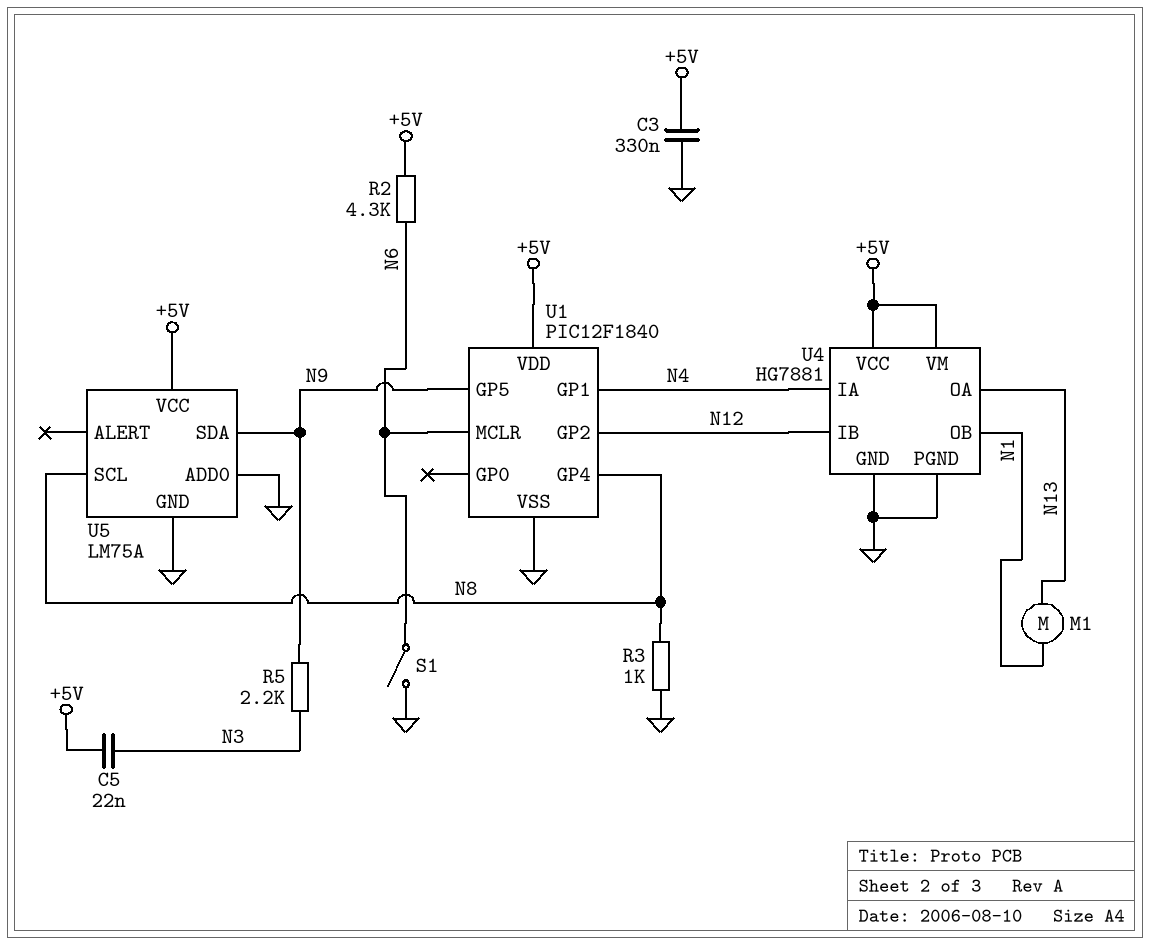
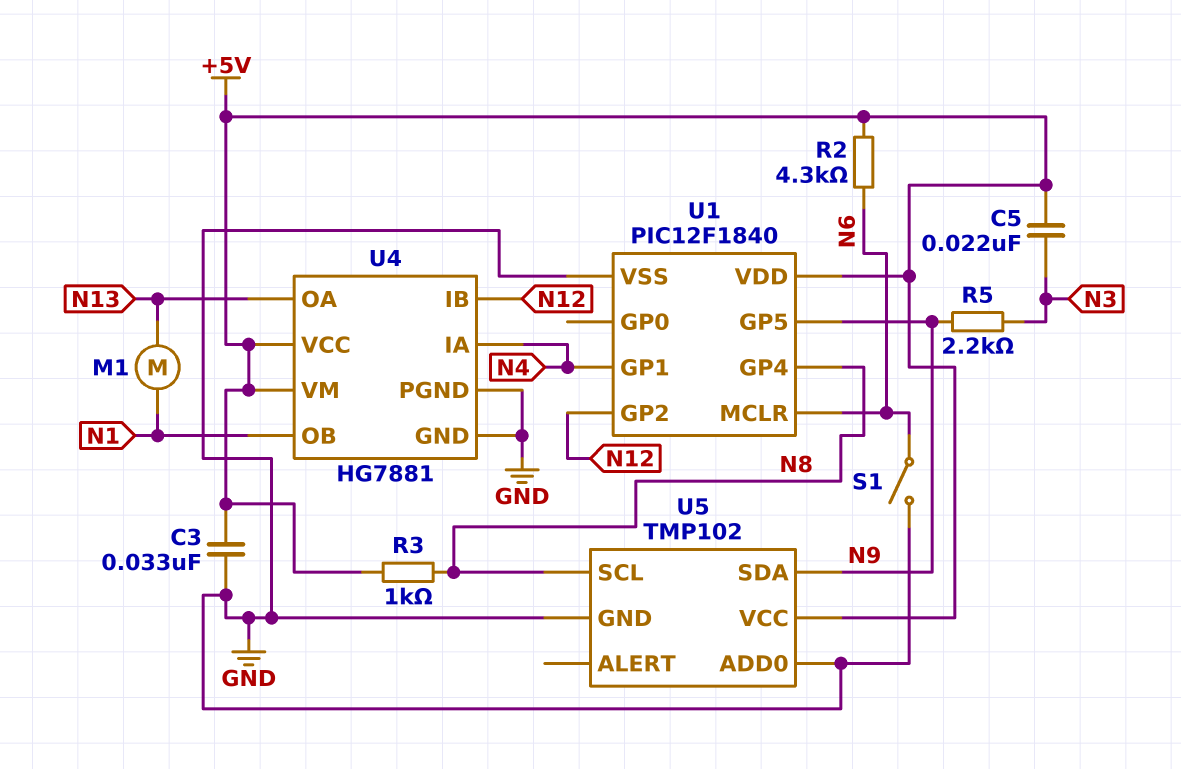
C3: 330nF (+5V, GND) -> 33nF (+5V, GND)
R3: 1k (GND, N8) -> 1k (+5V, N8)
U5: LM75A -> TMP102

